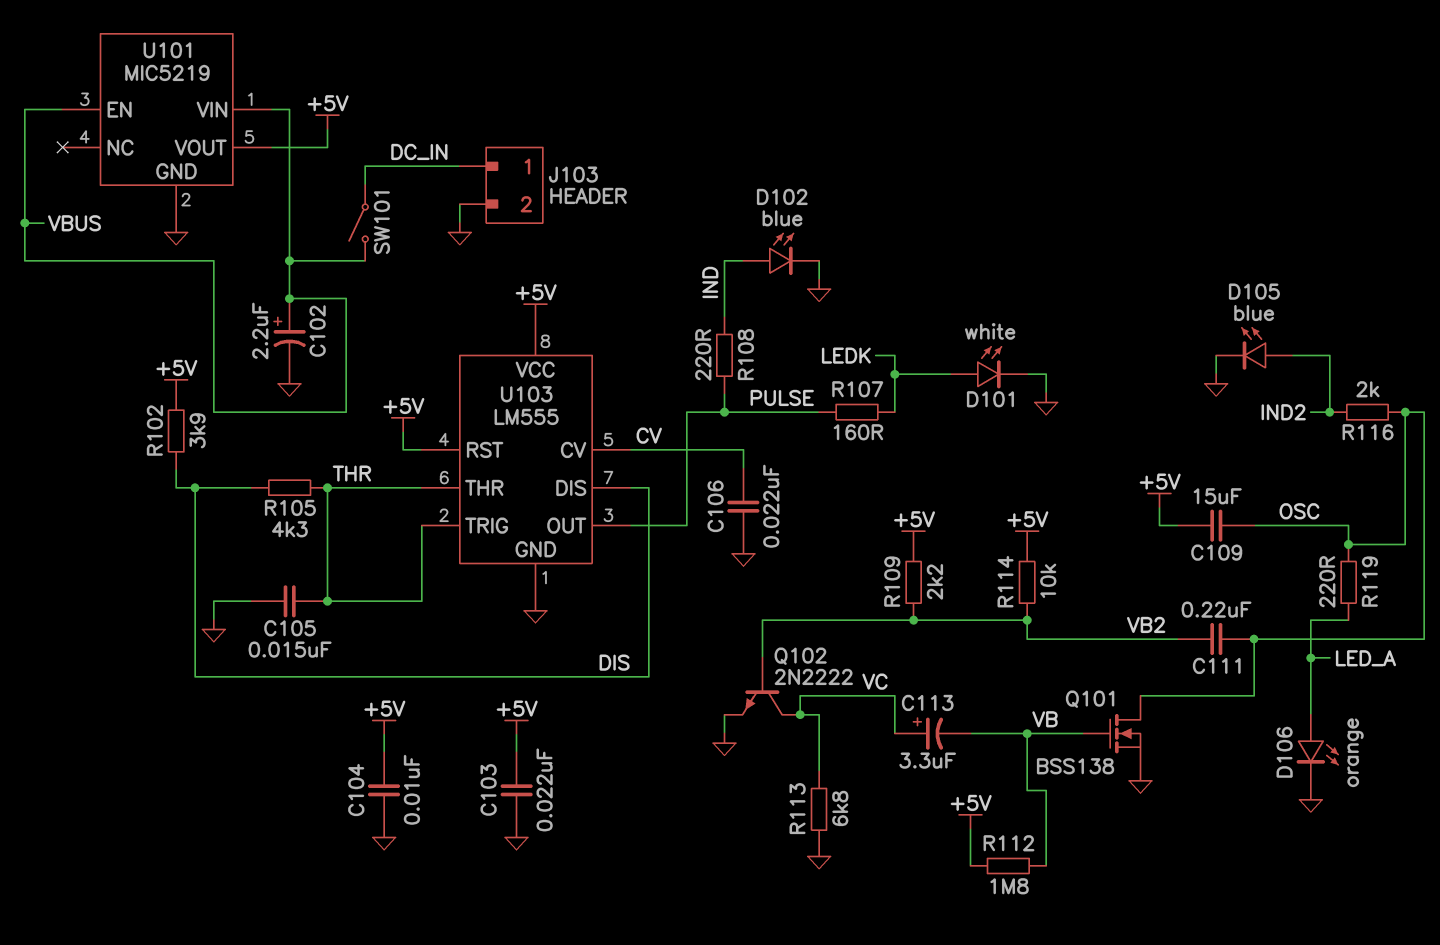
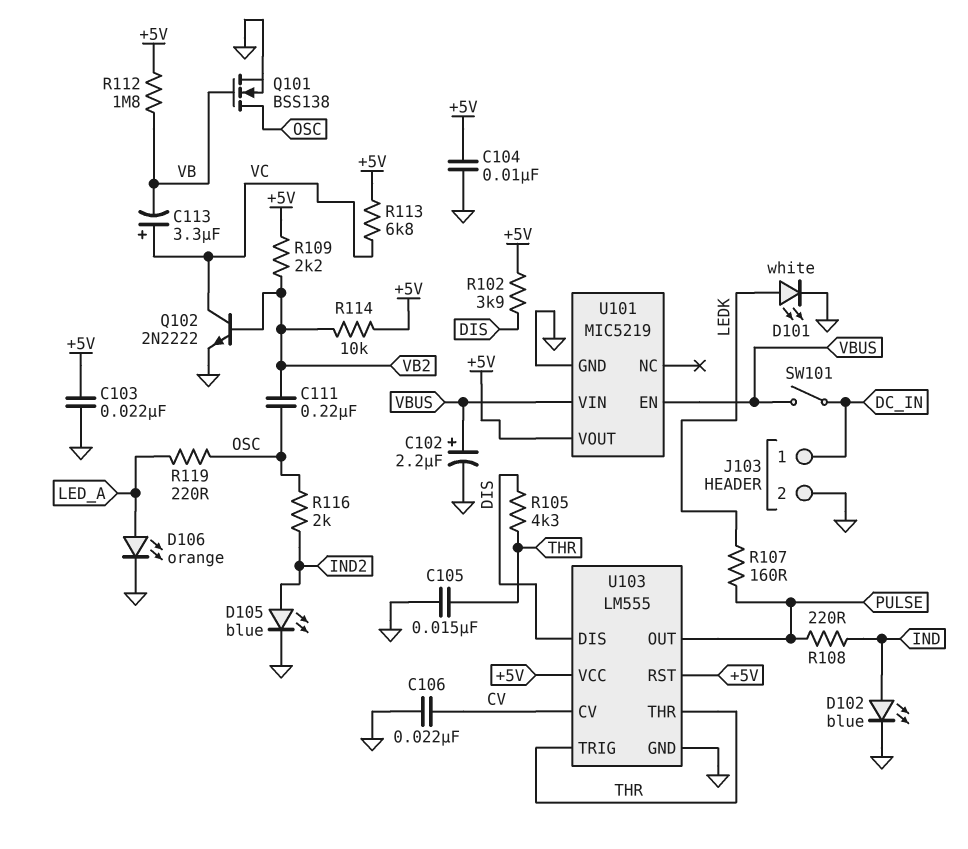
C109: 15uF (+5V, OSC) -> none
R113: 6.8k (GND, VC) -> 6.8k (+5V, VC)

